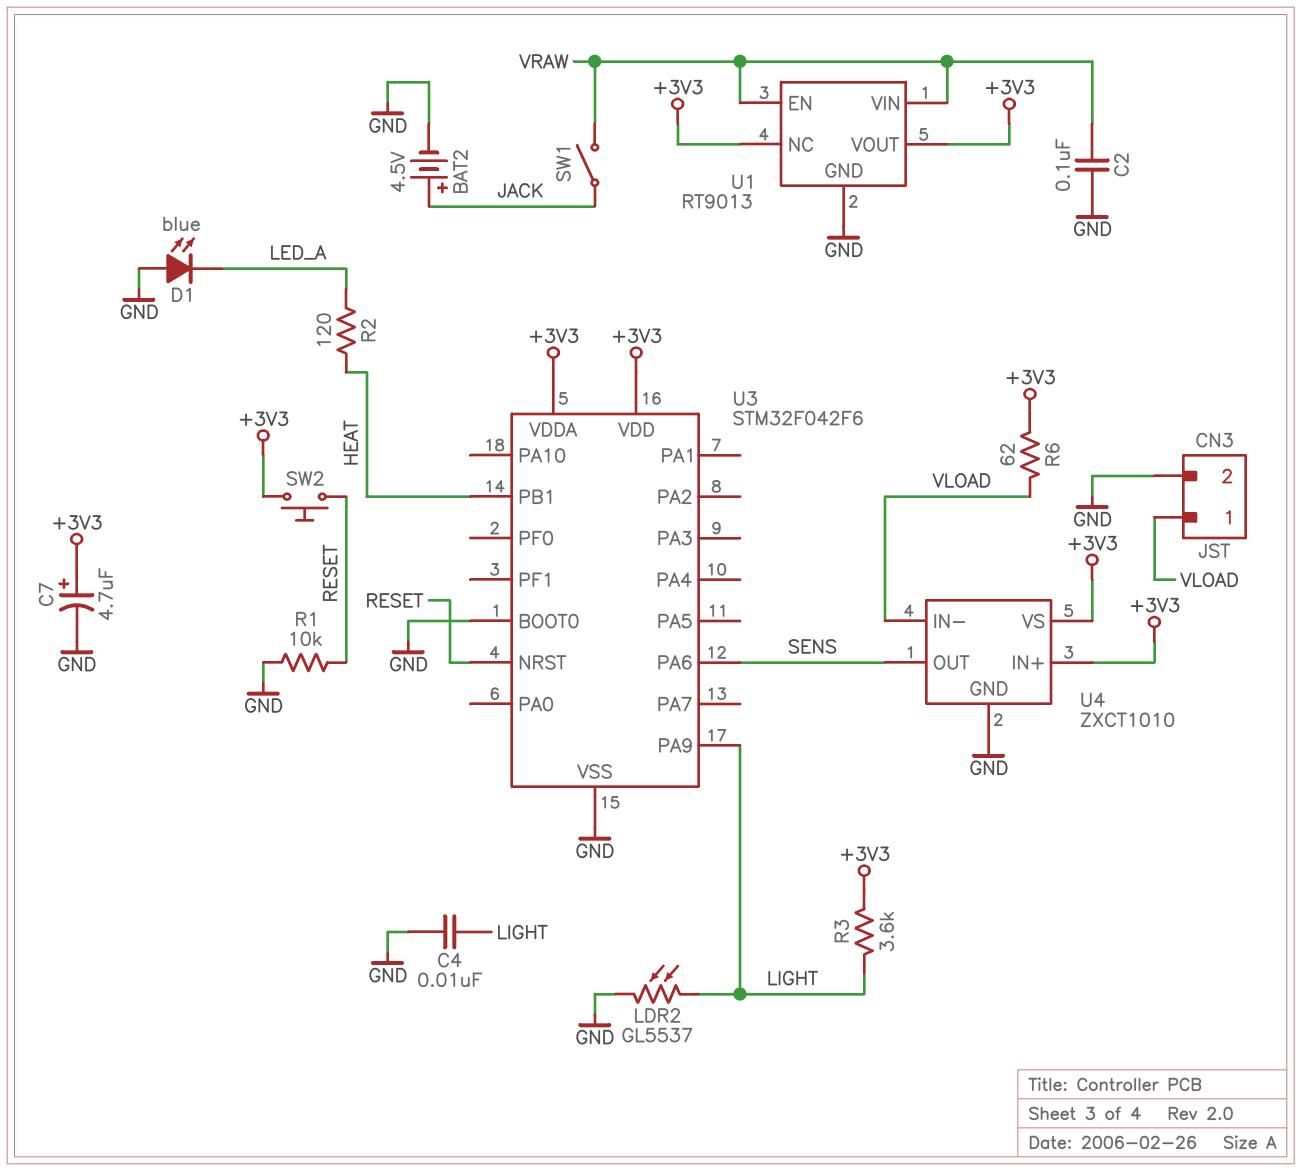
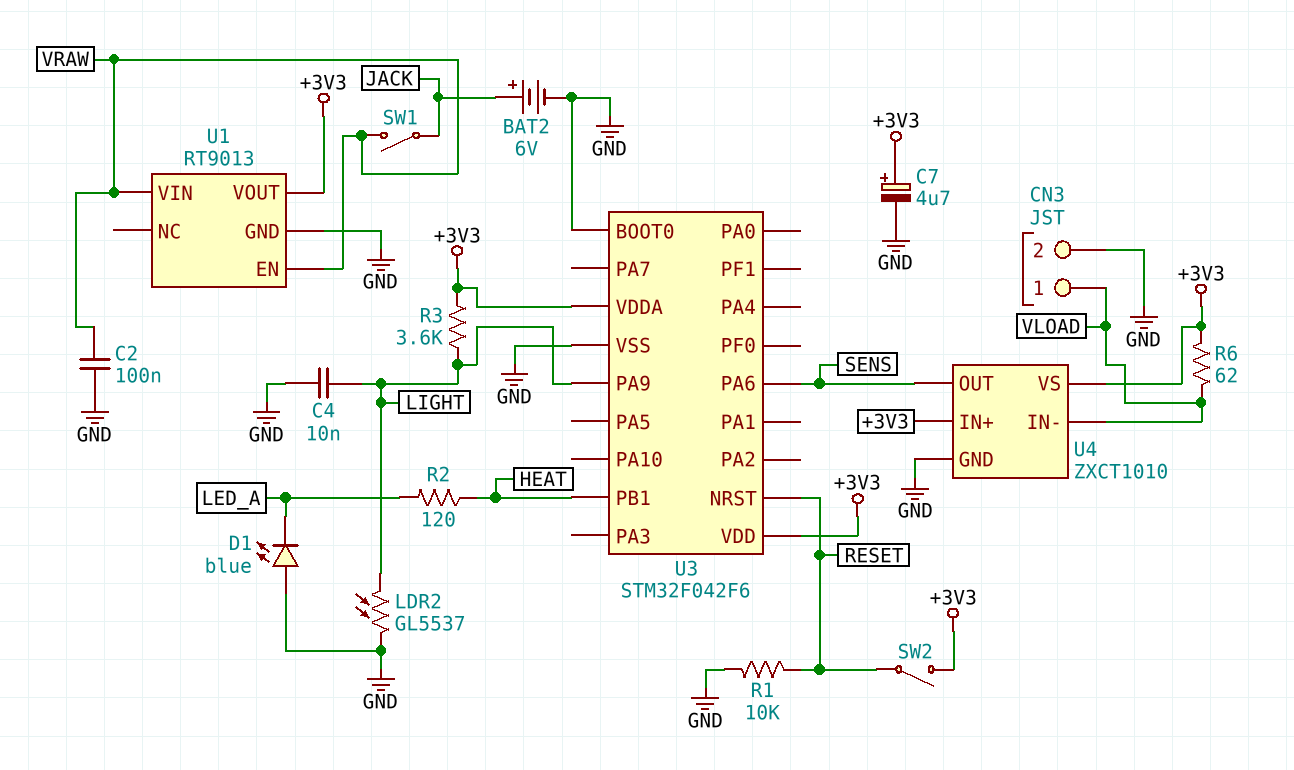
BAT2: 4.5V (plus JACK, minus GND) -> 6V (plus JACK, minus GND)
SW2: button (+3V3, RESET) -> switch (+3V3, RESET)
U1 pin NC: +3V3 -> none

